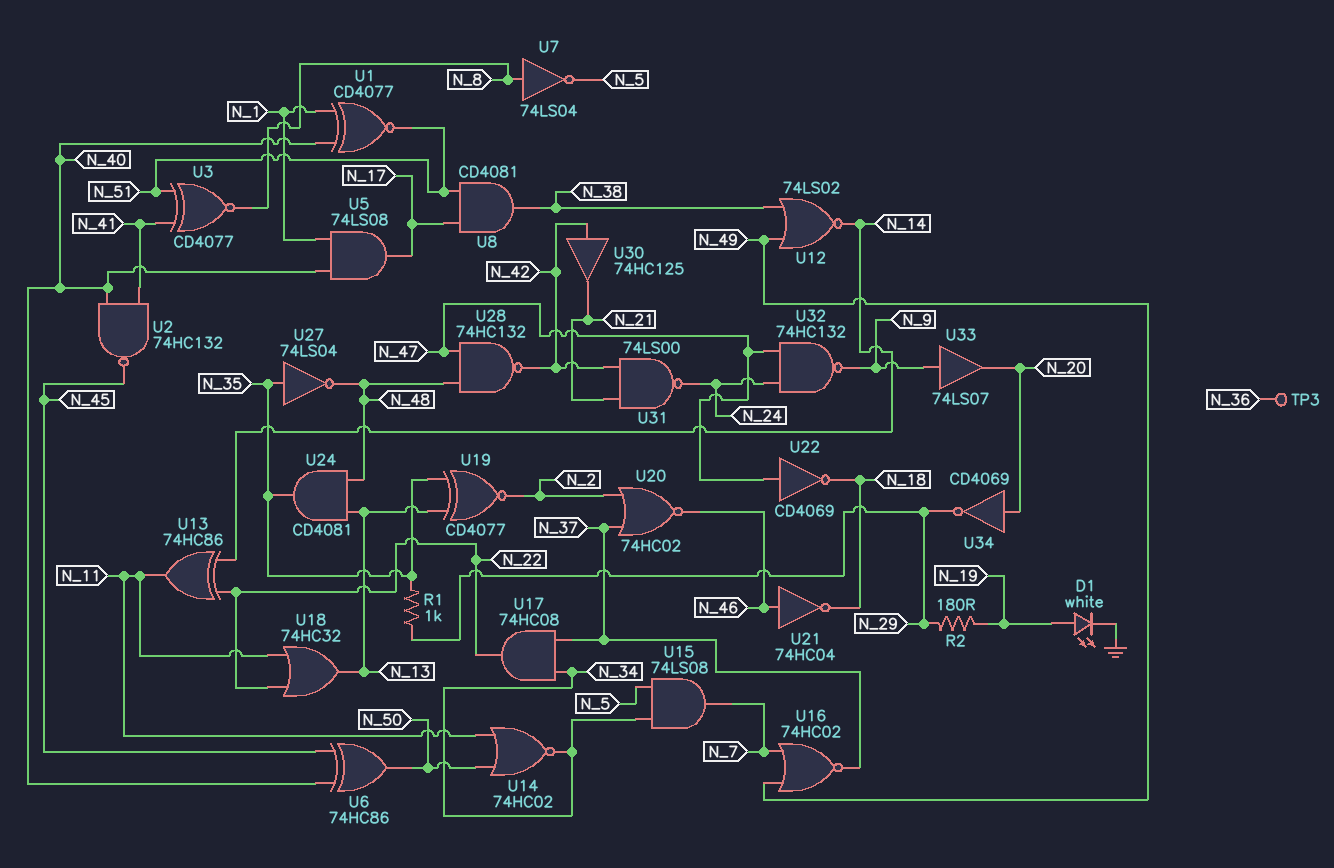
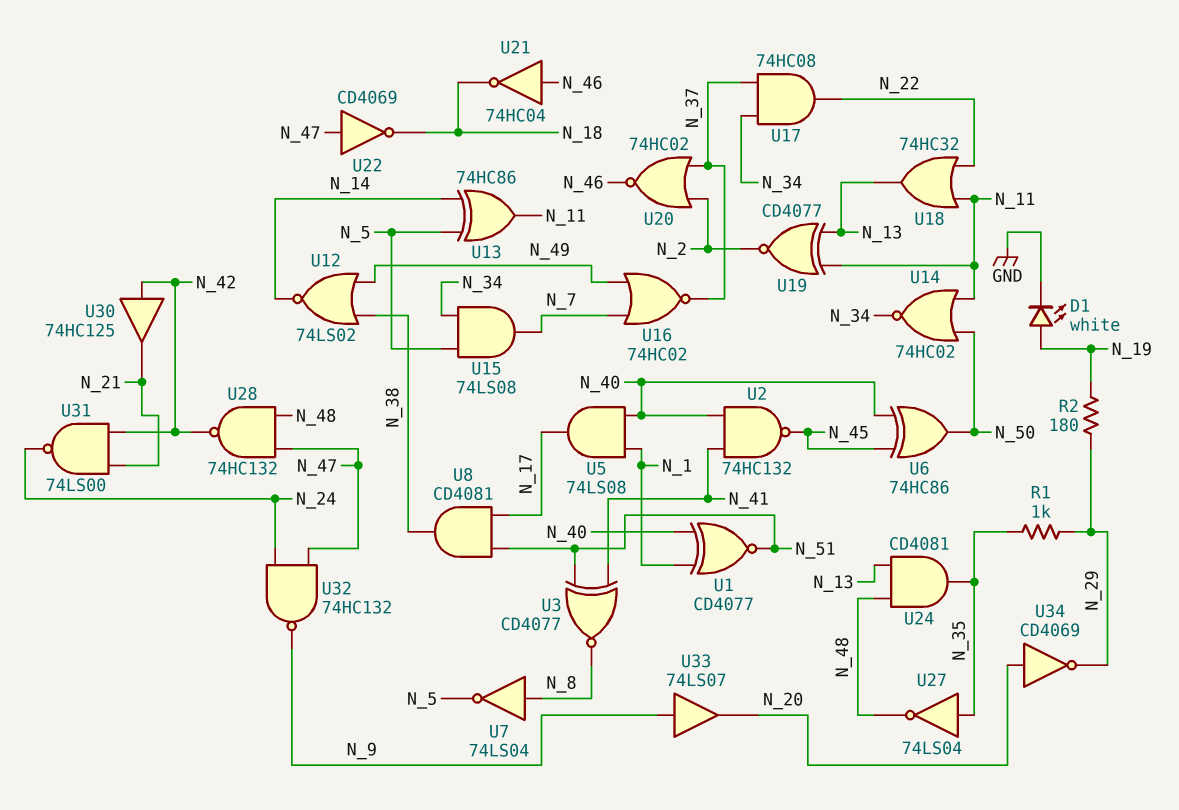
TP3: test point (N_36) -> none
U13: XOR 74HC86 (in N_14, in N_22, out N_11) -> XOR 74HC86 (in N_5, in N_14, out N_11)
U19: XNOR CD4077 (in N_13, in N_35, out N_2) -> XNOR CD4077 (in N_11, in N_13, out N_2)

